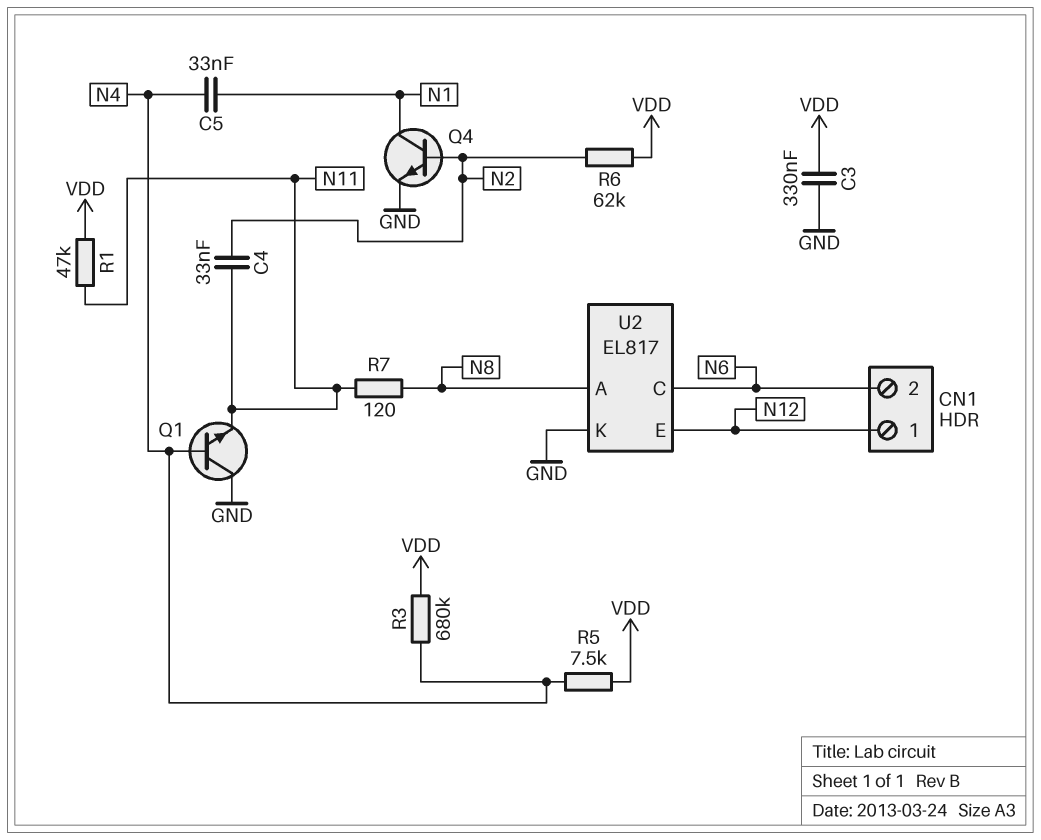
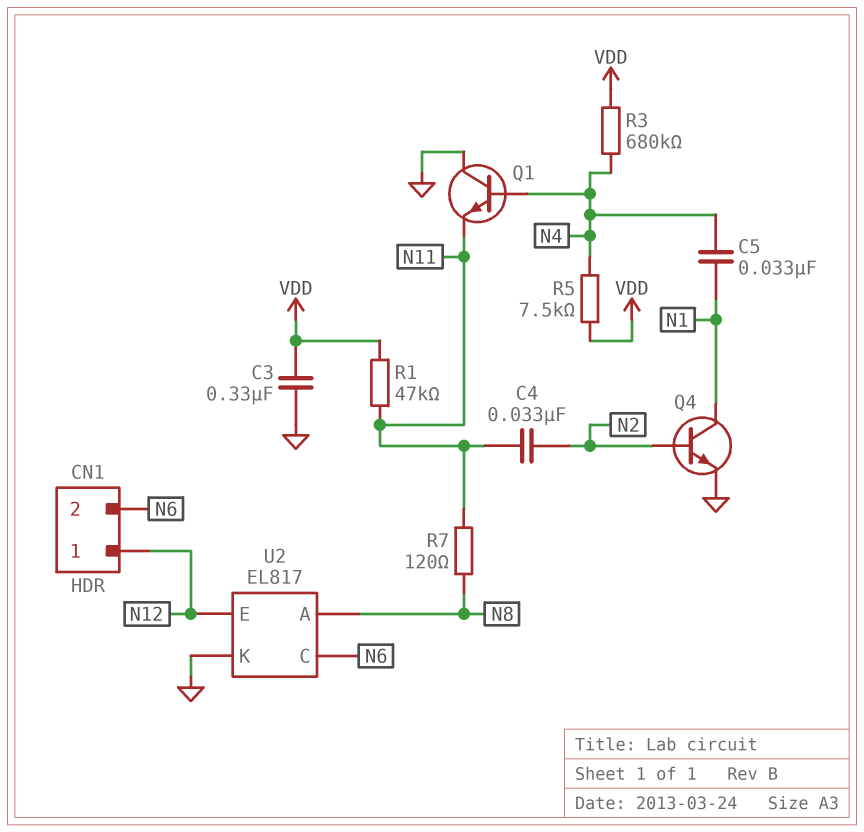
R6: 62k (N2, VDD) -> none

